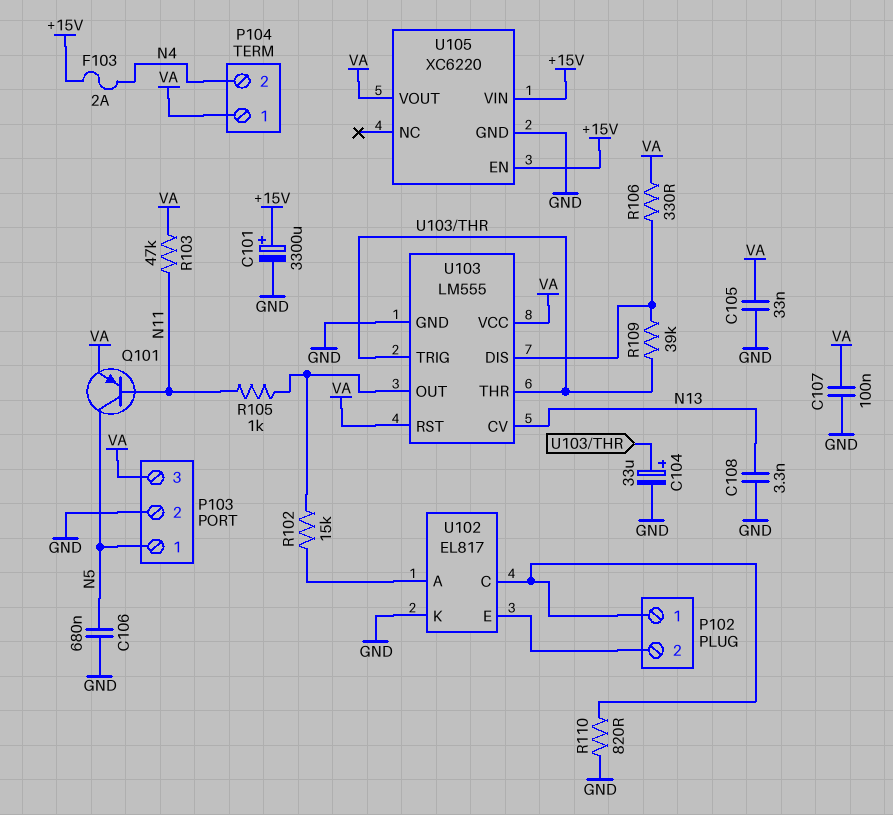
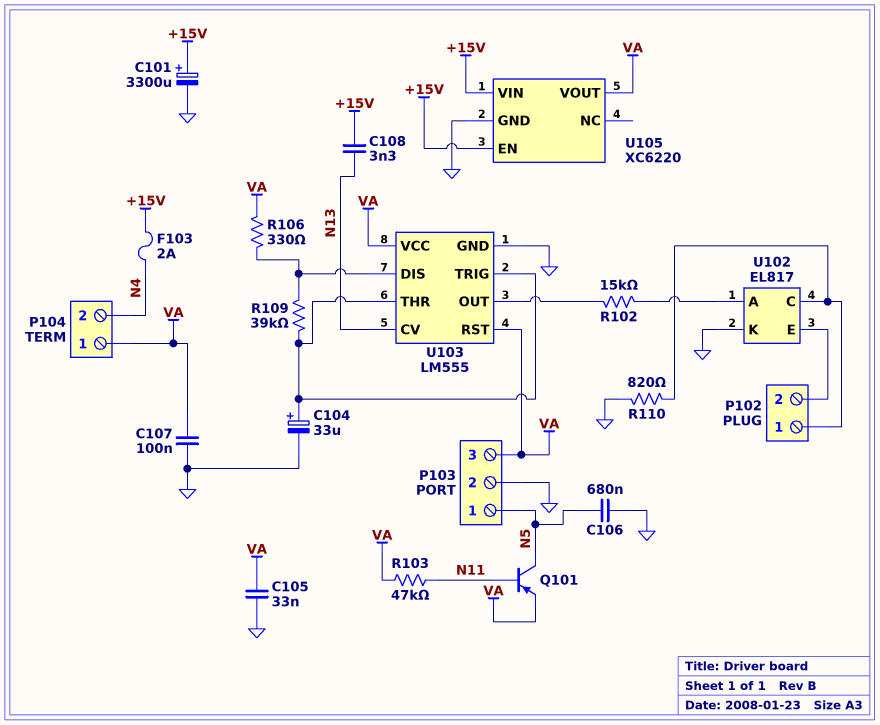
C108: 3.3nF (GND, N13) -> 3.3nF (+15V, N13)
R105: 1k (N11, U103/OUT) -> none

